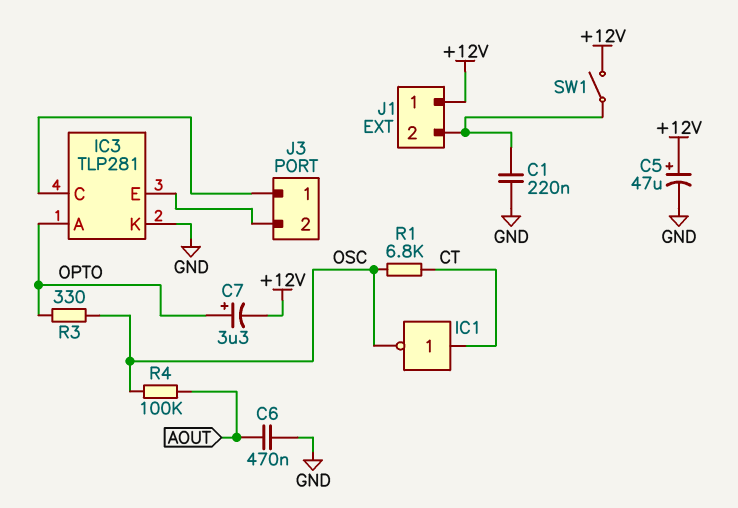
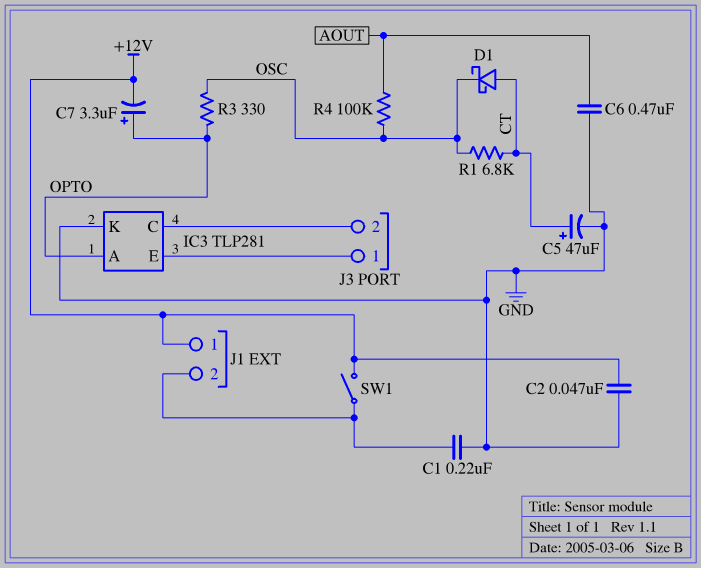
C2: none -> 47nF (+12V, GND)
C5: 47uF (plus +12V, minus GND) -> 47uF (plus CT, minus GND)
D1: none -> schottky (A CT, K OSC)
IC1: NOT (in CT, out OSC) -> none
J3 pin 1: IC3/C -> IC3/E
J3 pin 2: IC3/E -> IC3/C

